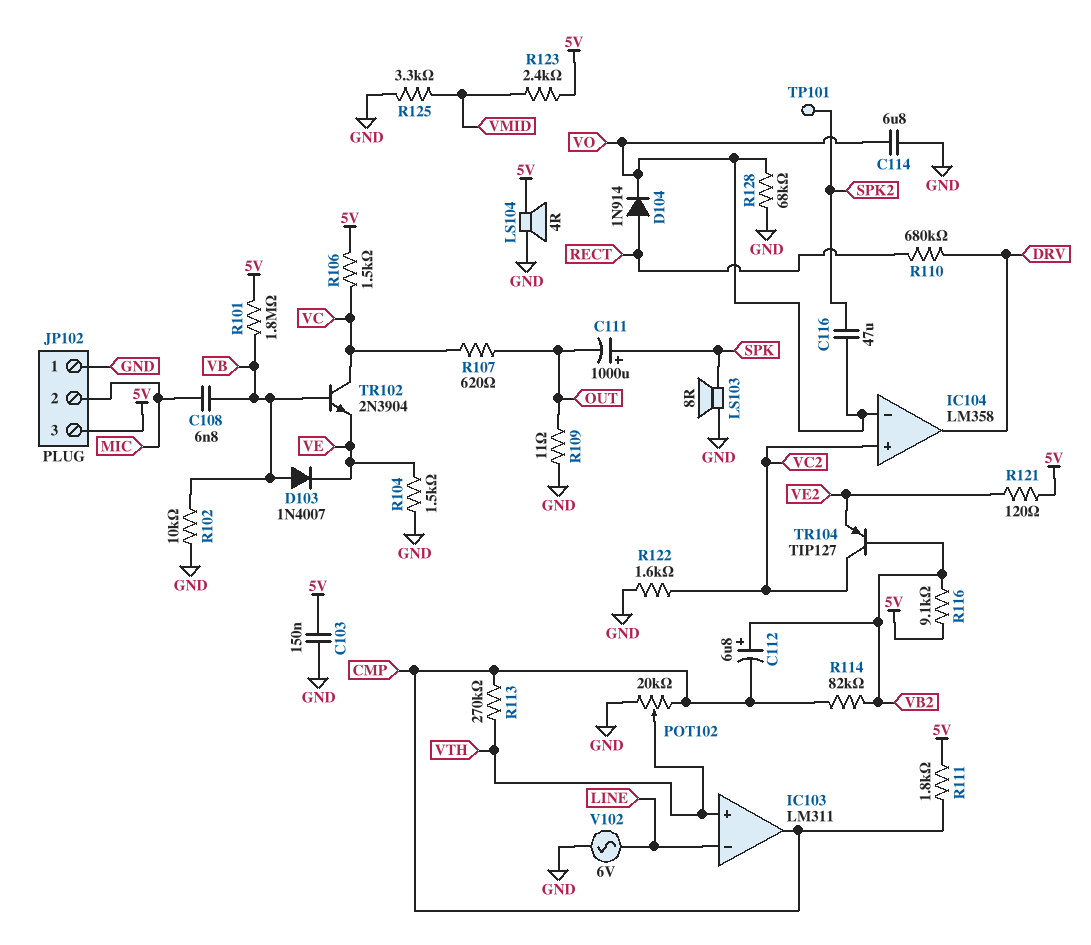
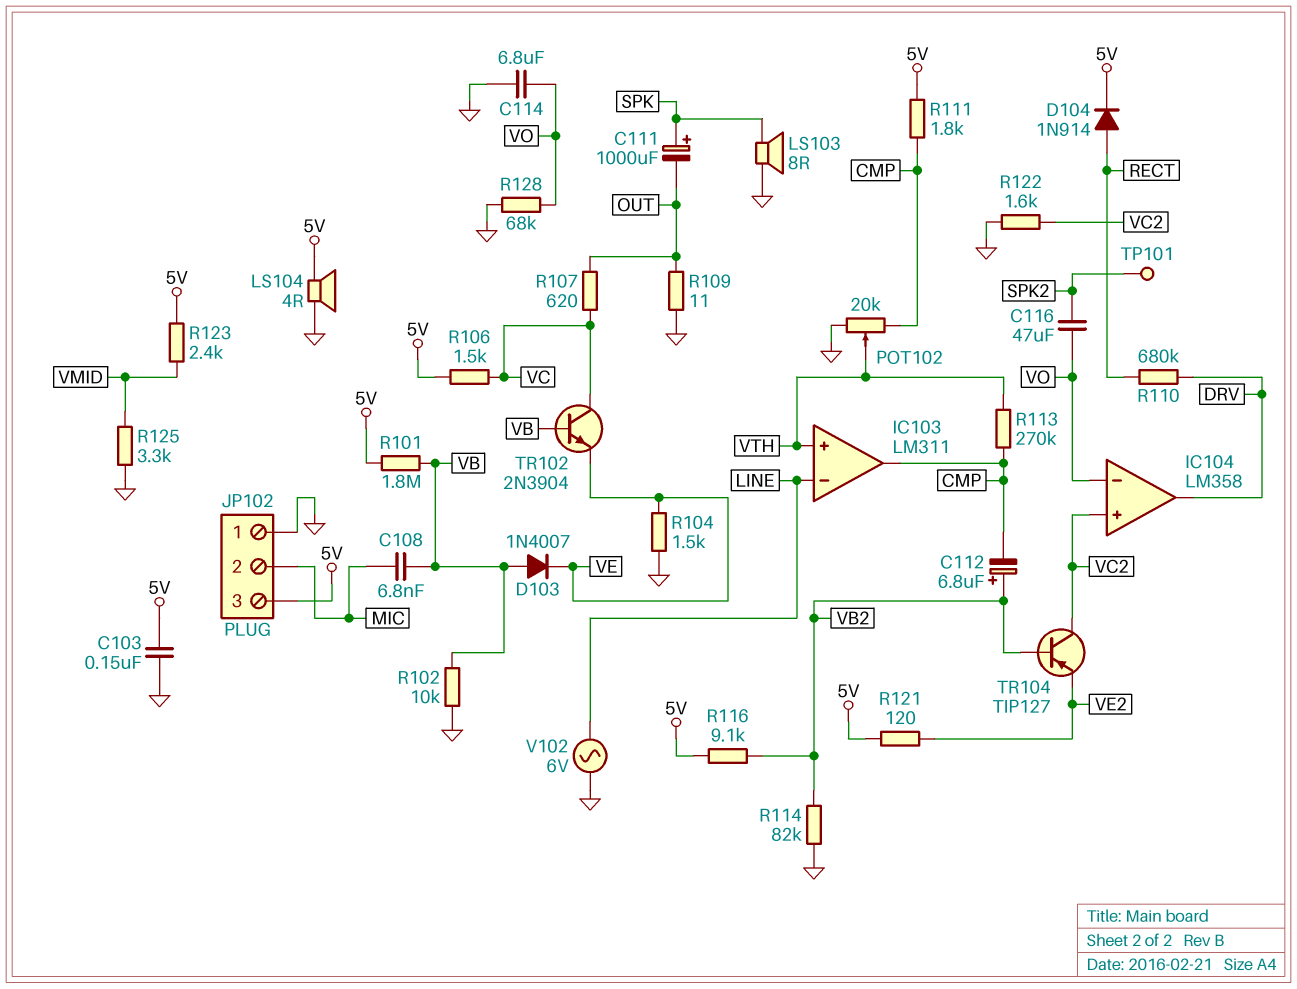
D104: diode 1N914 (A RECT, K VO) -> diode 1N914 (A RECT, K 5V)
R114: 82k (CMP, VB2) -> 82k (GND, VB2)

